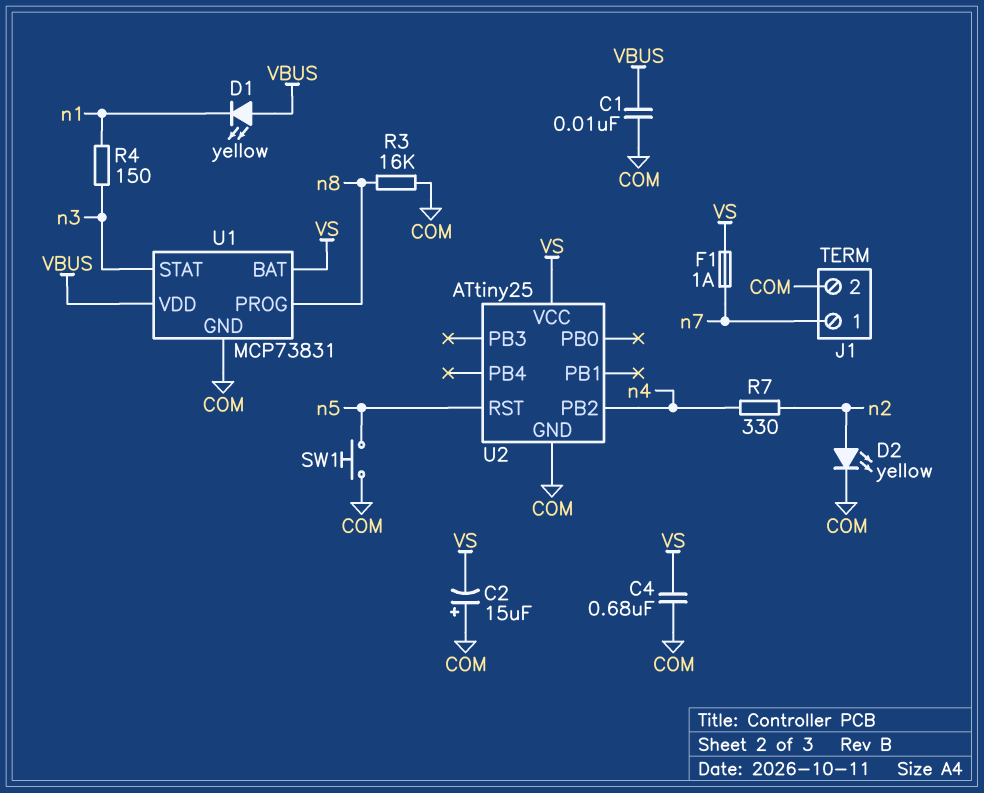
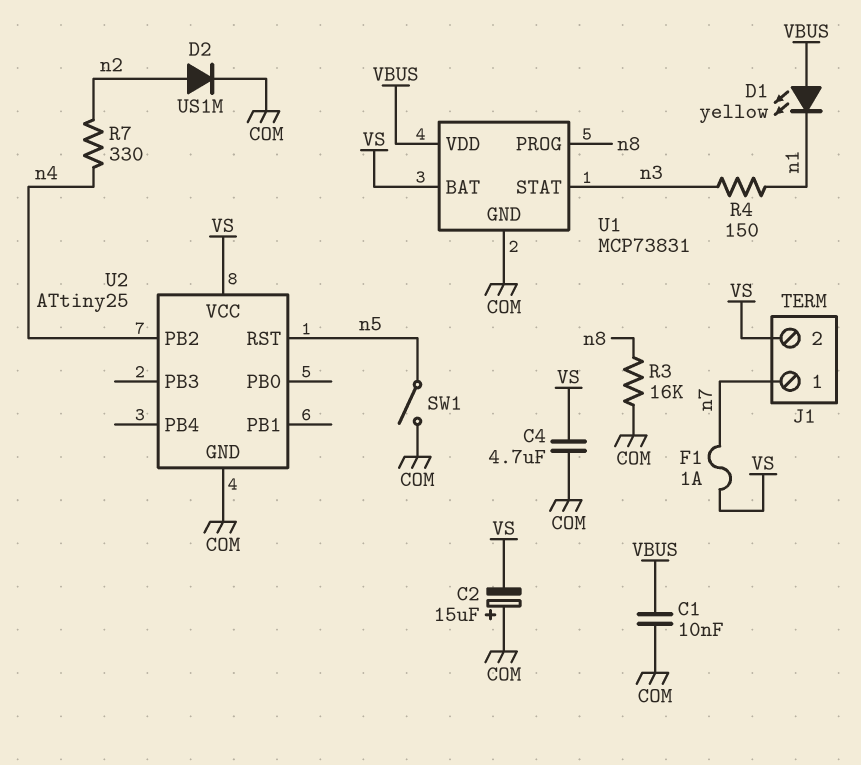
C4: 680nF (COM, VS) -> 4.7uF (COM, VS)
D2: LED yellow (A n2, K COM) -> diode US1M (A n2, K COM)
J1 pin 2: COM -> VS
SW1: button (COM, n5) -> switch (COM, n5)

